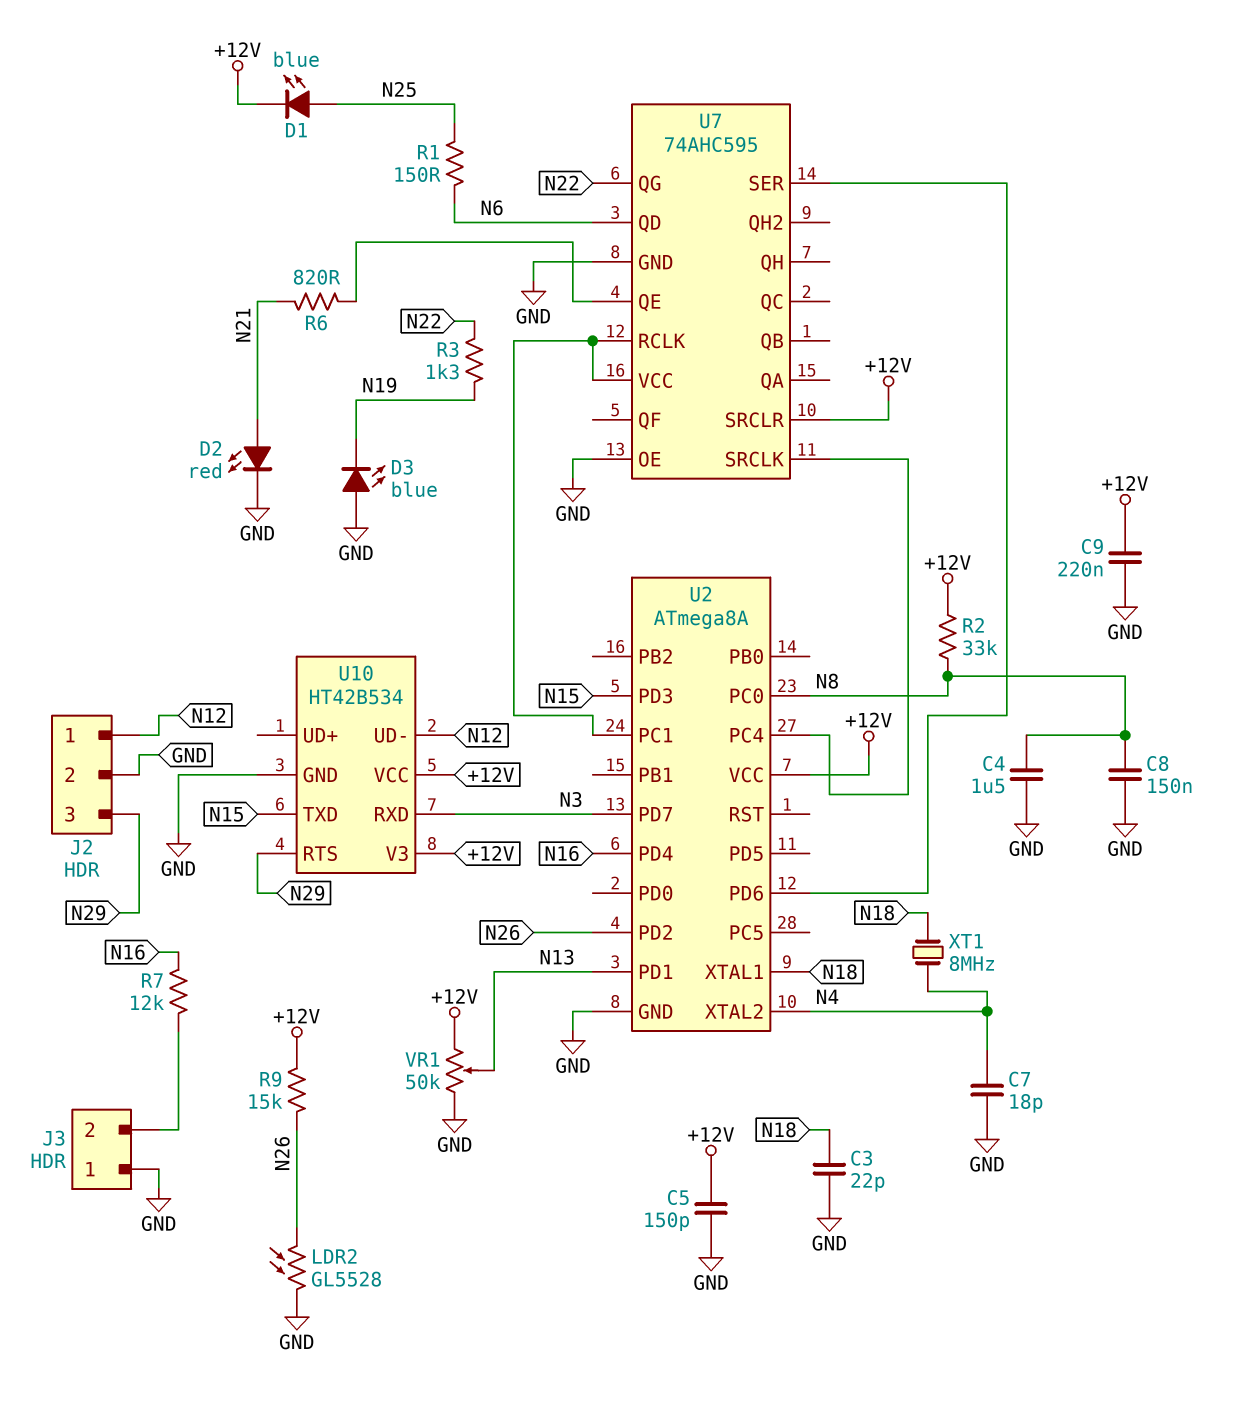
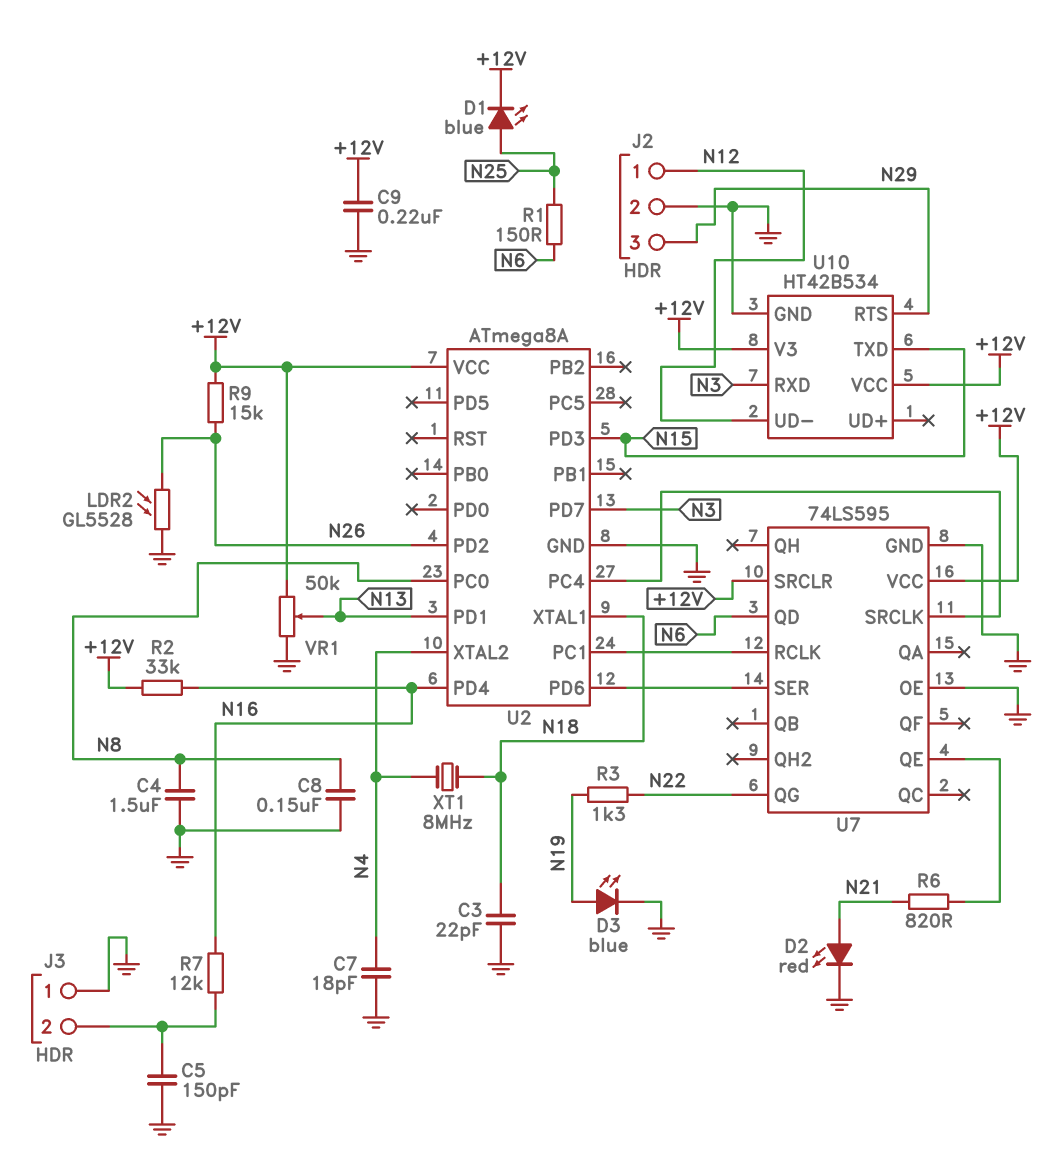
C5: 150pF (+12V, GND) -> 150pF (GND, J3/2)
D3: LED blue (A GND, K N19) -> LED blue (A N19, K GND)
R2: 33k (+12V, N8) -> 33k (+12V, N16)
U7: 74AHC595 -> 74LS595
U7 pin VCC: U2/PC1 -> +12V

